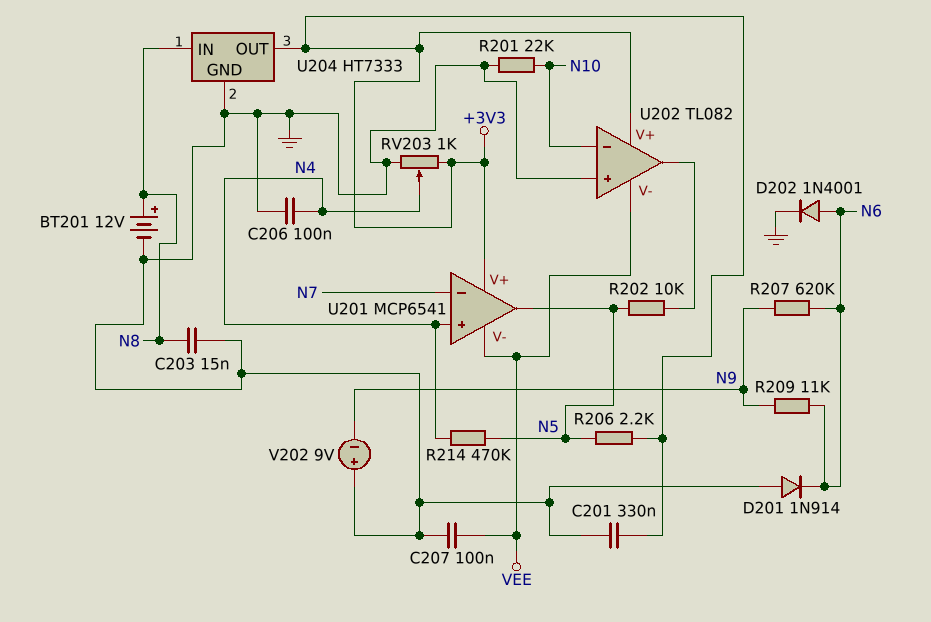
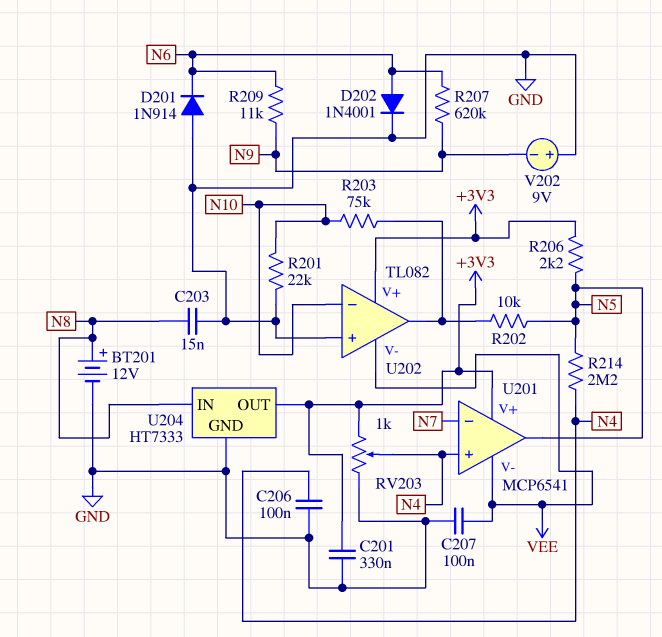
R203: none -> 75k (N10, U202/out)
R214: 470k (N4, N5) -> 2.2M (N4, N5)

